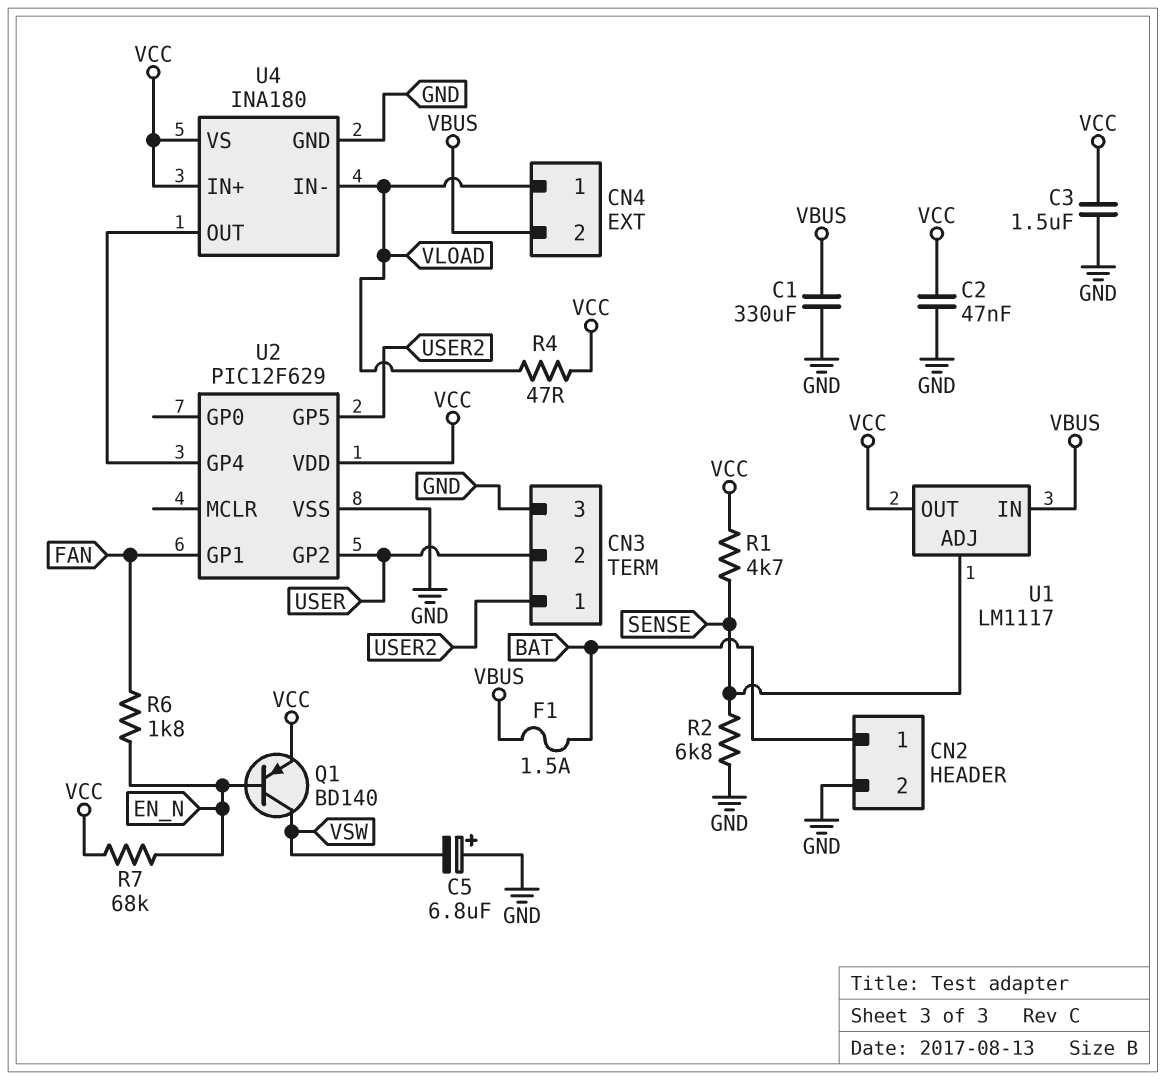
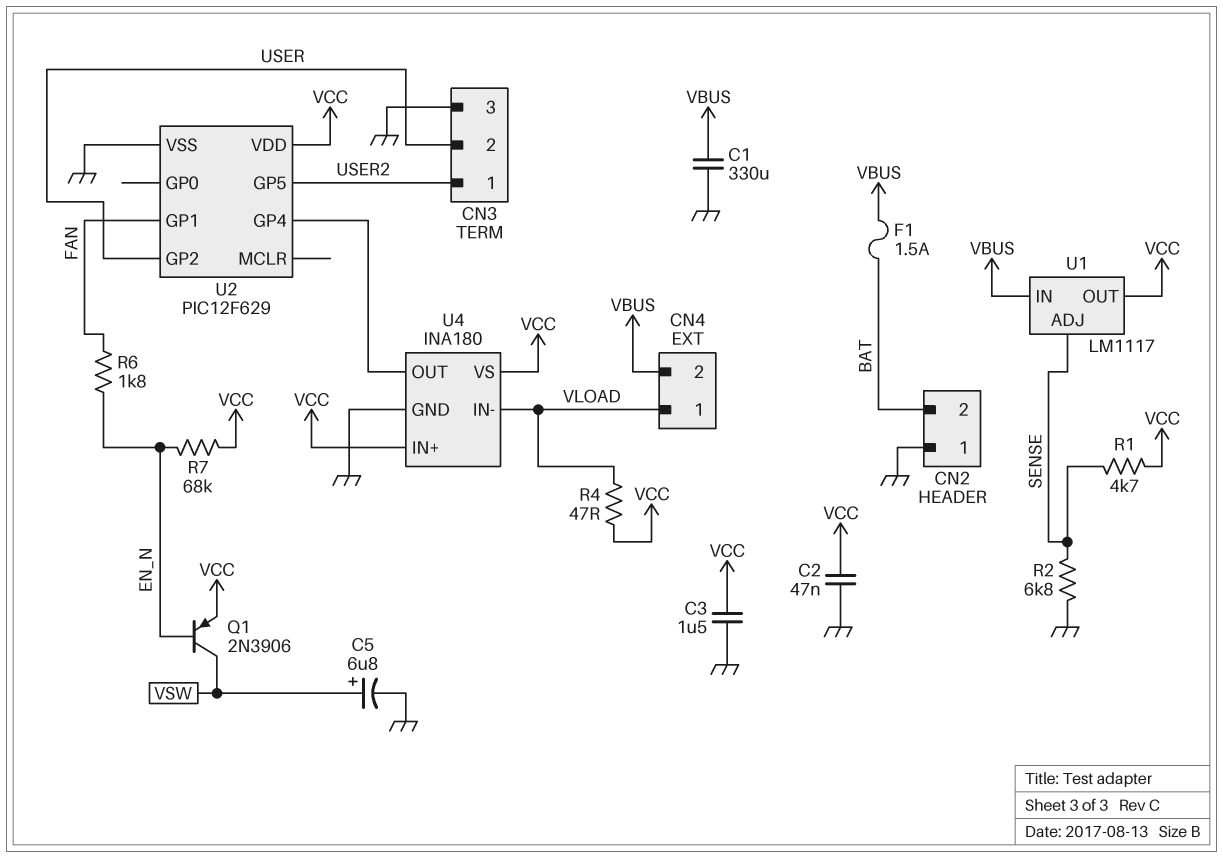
C5: 6.8uF (plus GND, minus VSW) -> 6.8uF (plus VSW, minus GND)
CN2 pin 1: BAT -> GND
CN2 pin 2: GND -> BAT
Q1: PNP BD140 (B EN_N, C VSW, E VCC) -> PNP 2N3906 (B EN_N, C VSW, E VCC)

